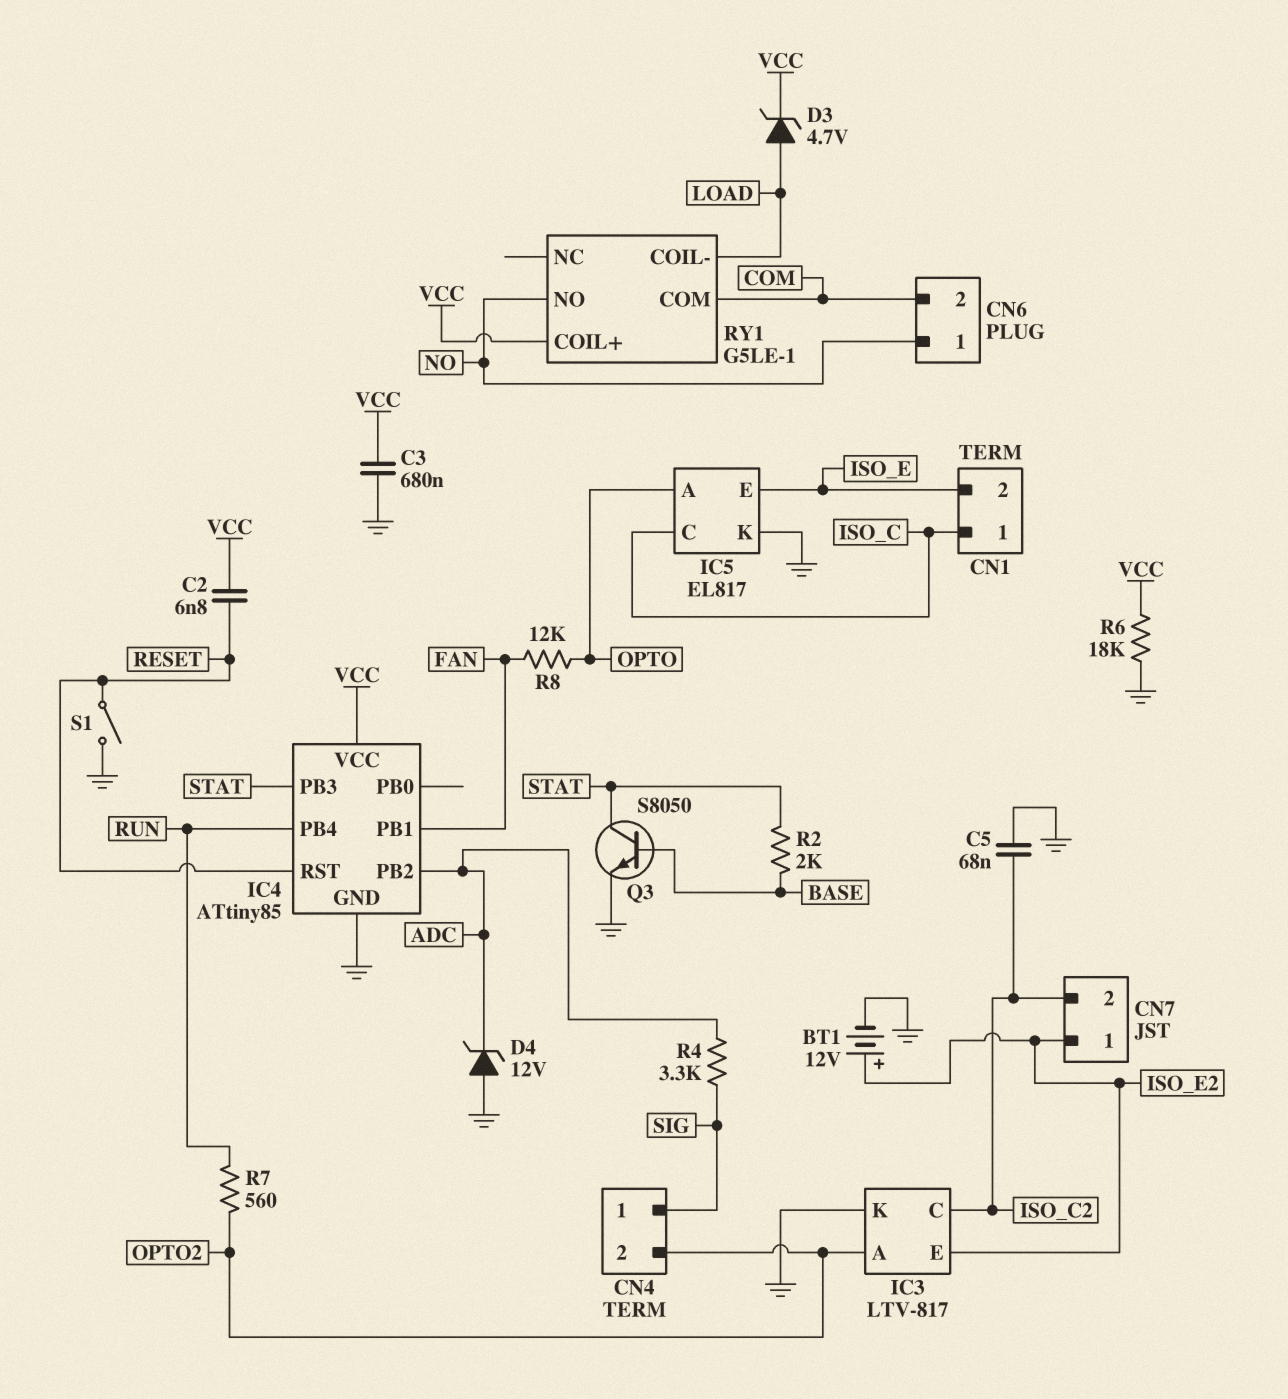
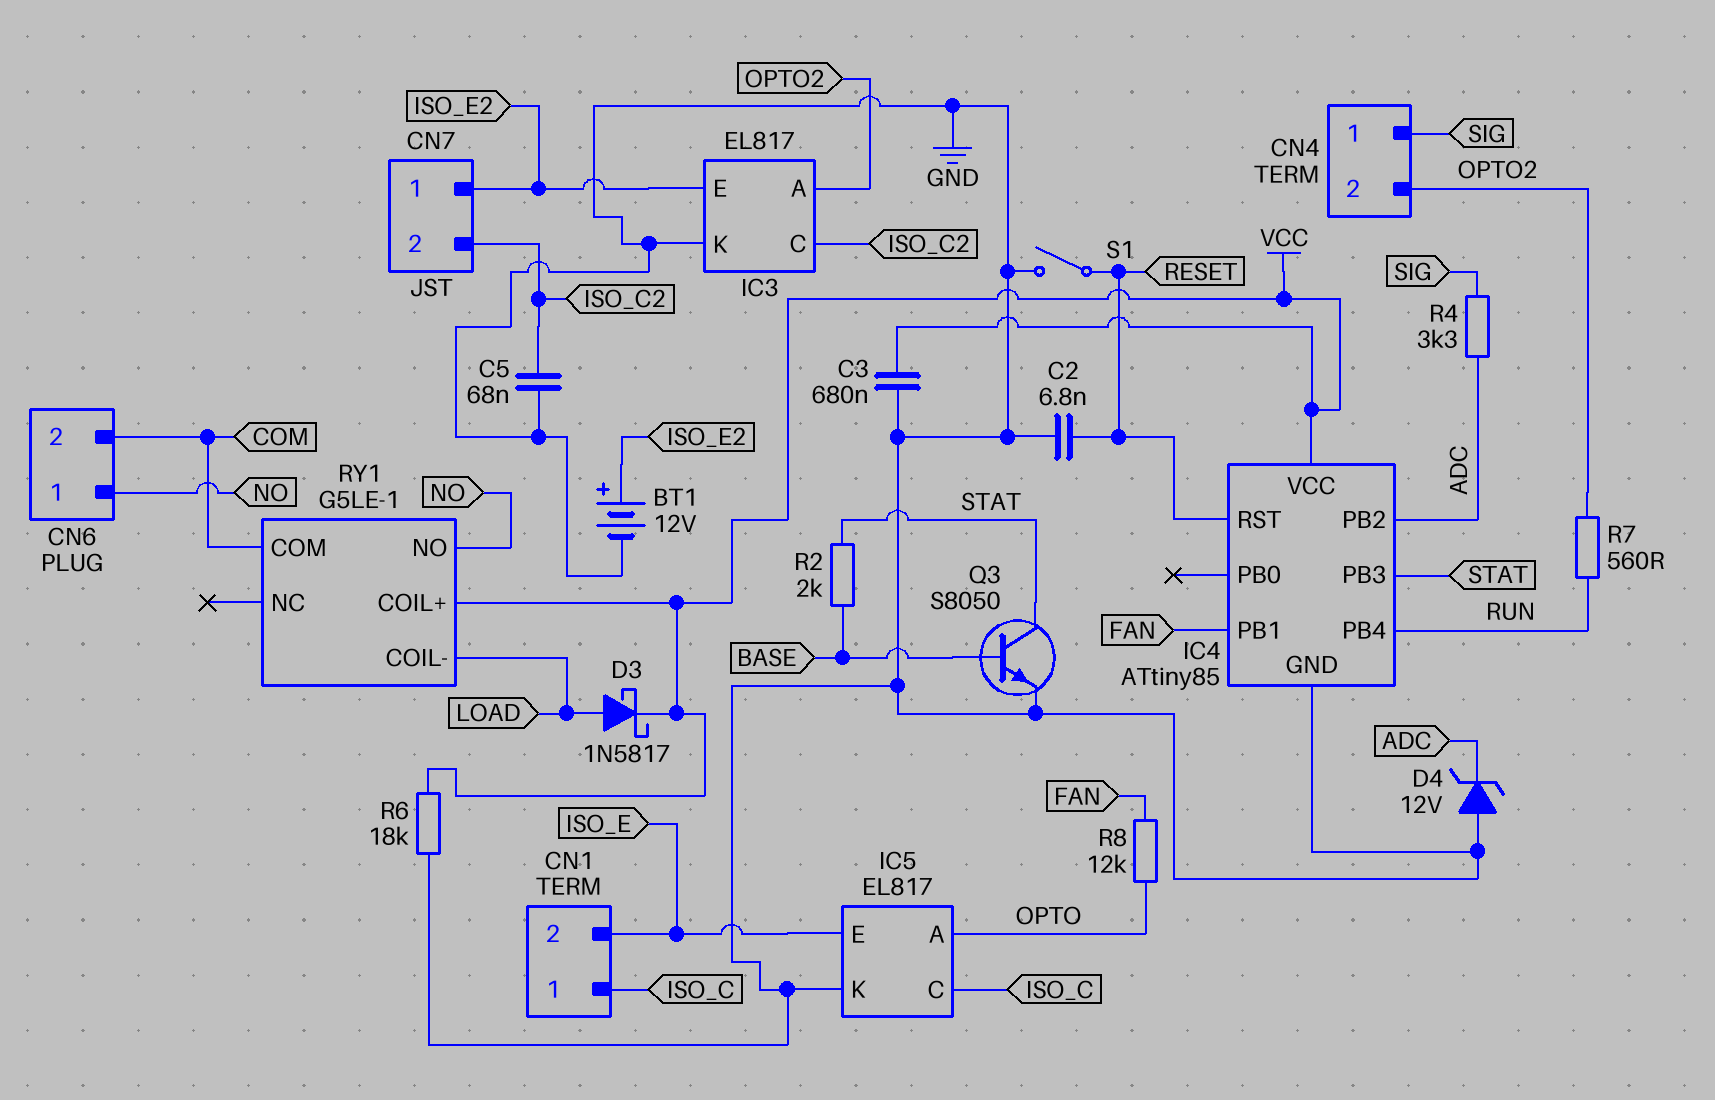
C2: 6.8nF (RESET, VCC) -> 6.8nF (GND, RESET)
D3: zener 4.7V (A LOAD, K VCC) -> schottky 1N5817 (A LOAD, K VCC)
IC3: LTV-817 -> EL817

